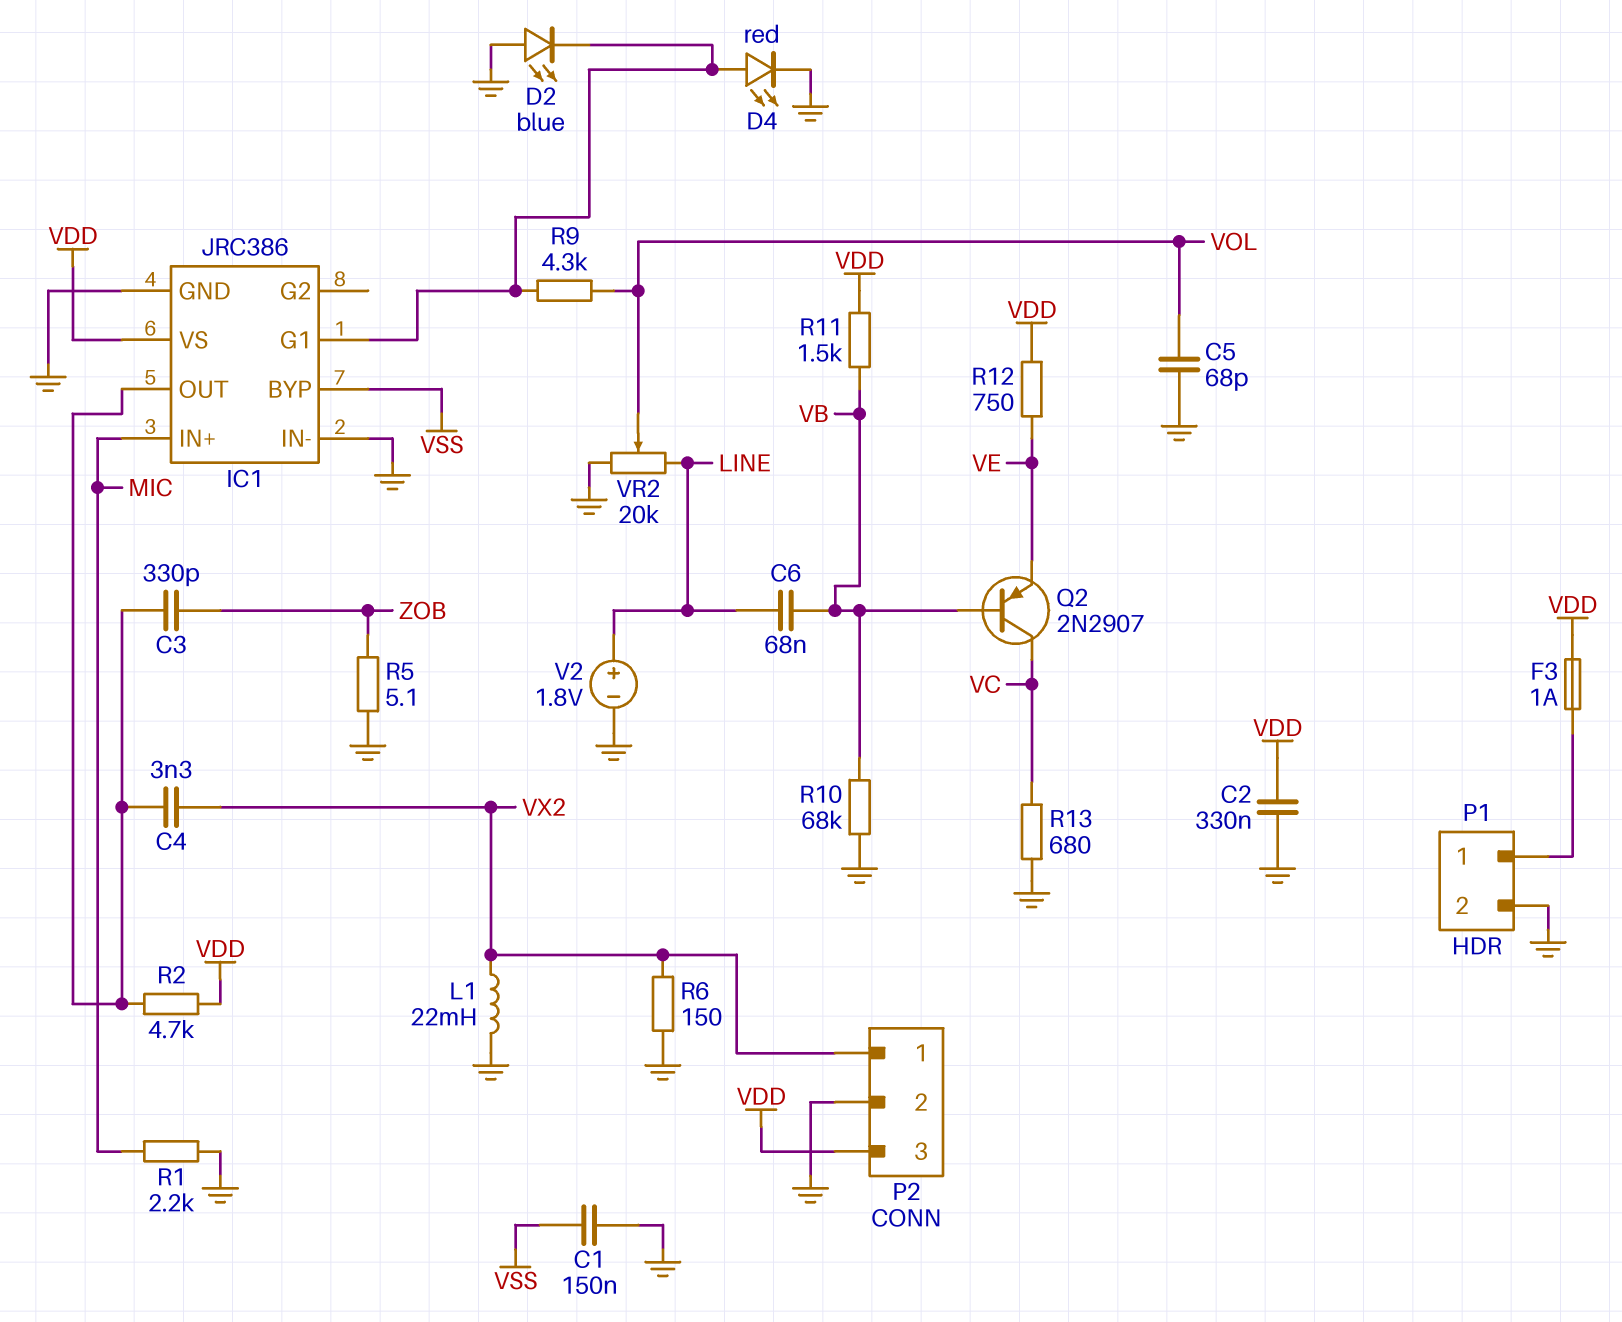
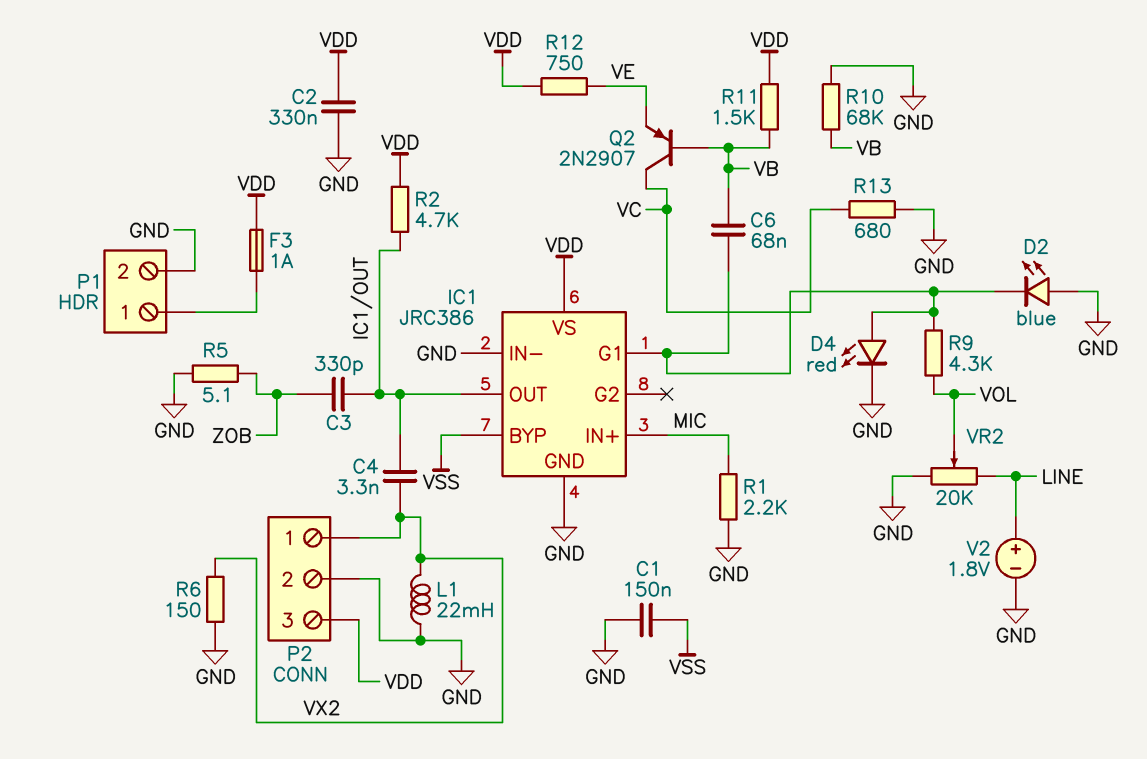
C5: 68pF (GND, VOL) -> none
C6: 68nF (LINE, VB) -> 68nF (IC1/G1, VB)

